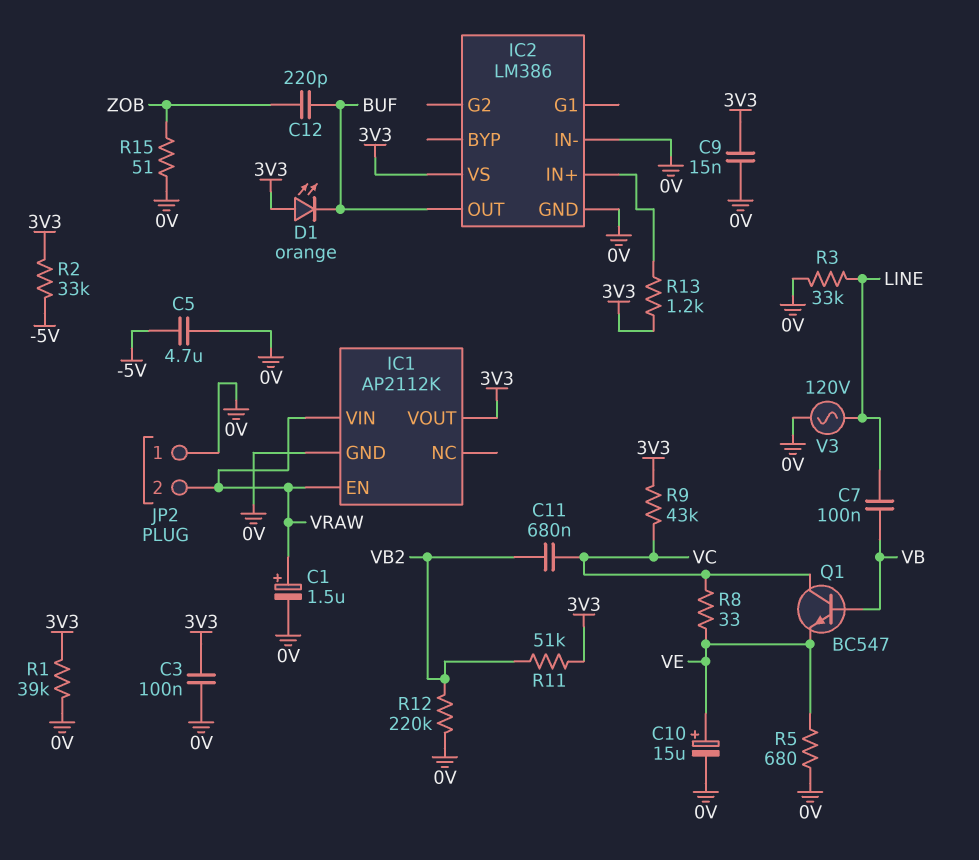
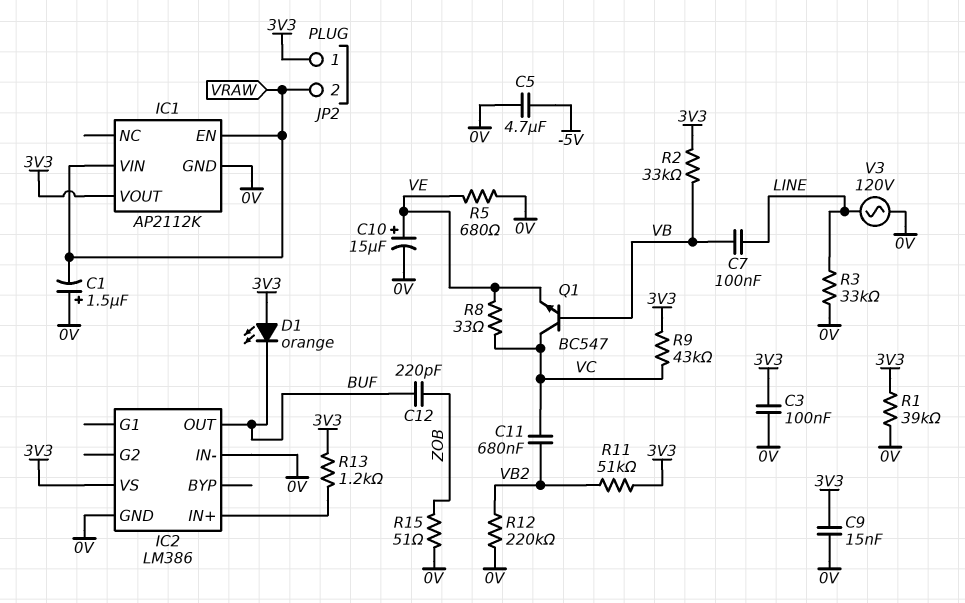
C1: 1.5uF (plus VRAW, minus 0V) -> 1.5uF (plus 0V, minus VRAW)
JP2 pin 1: 0V -> 3V3
R2: 33k (-5V, 3V3) -> 33k (3V3, VB)

